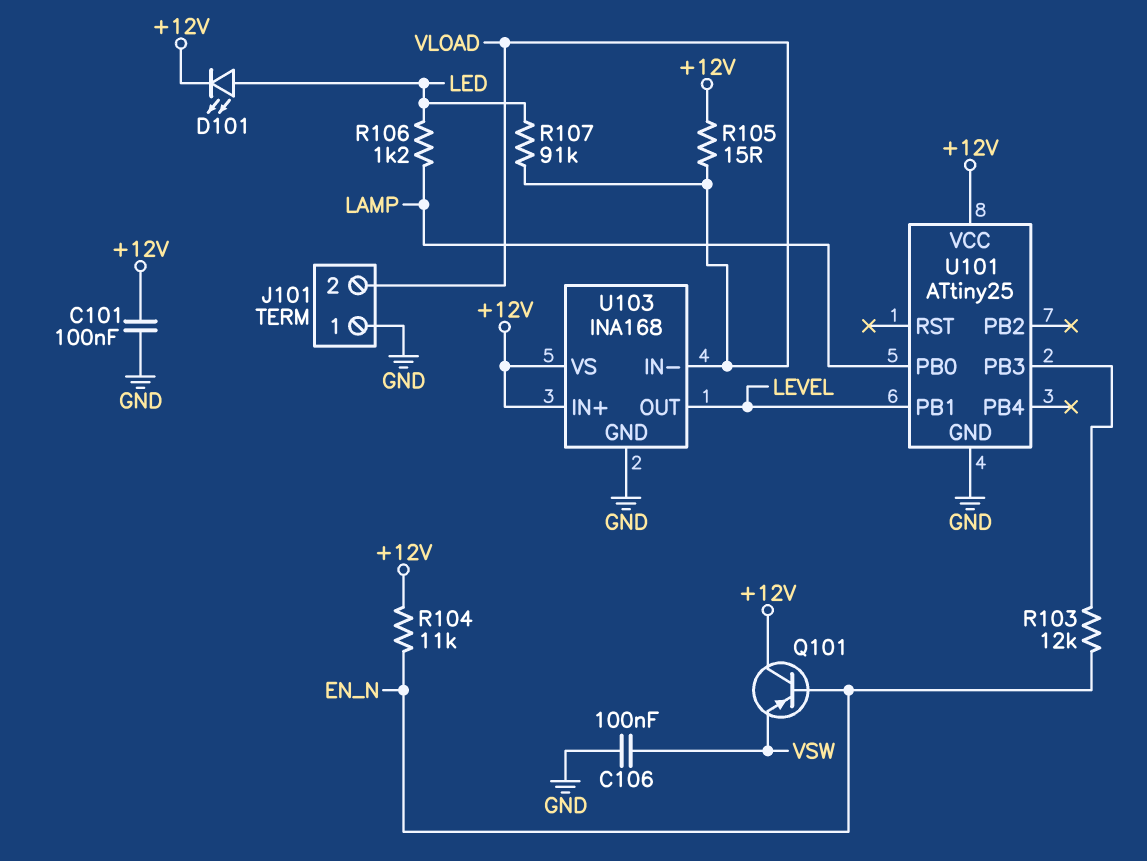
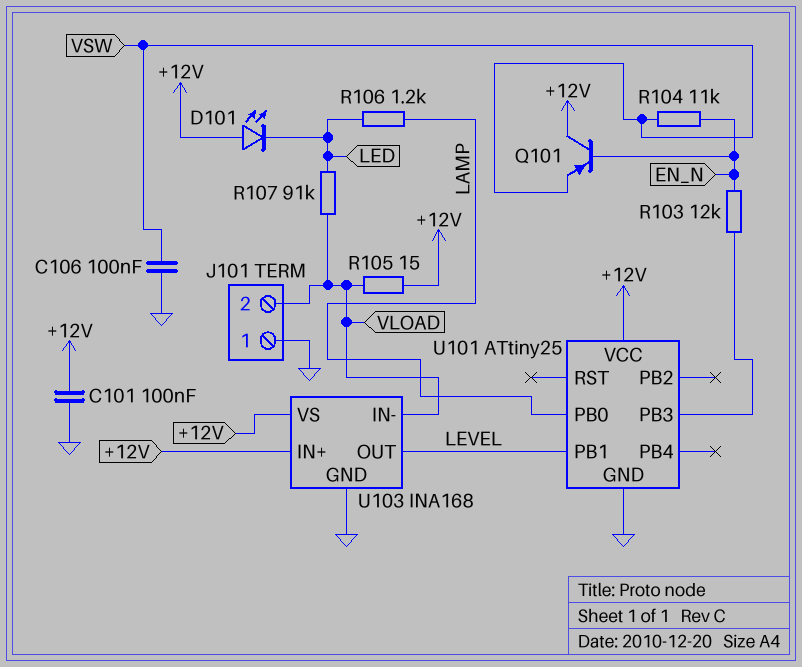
D101: LED (A LED, K +12V) -> LED (A +12V, K LED)
R104: 11k (+12V, EN_N) -> 11k (EN_N, VSW)

